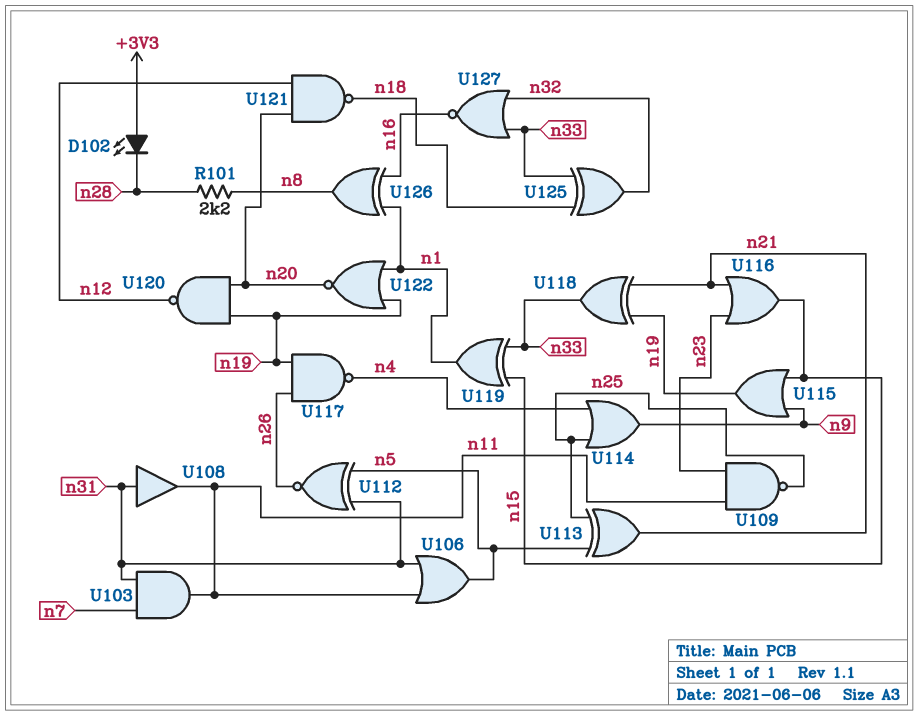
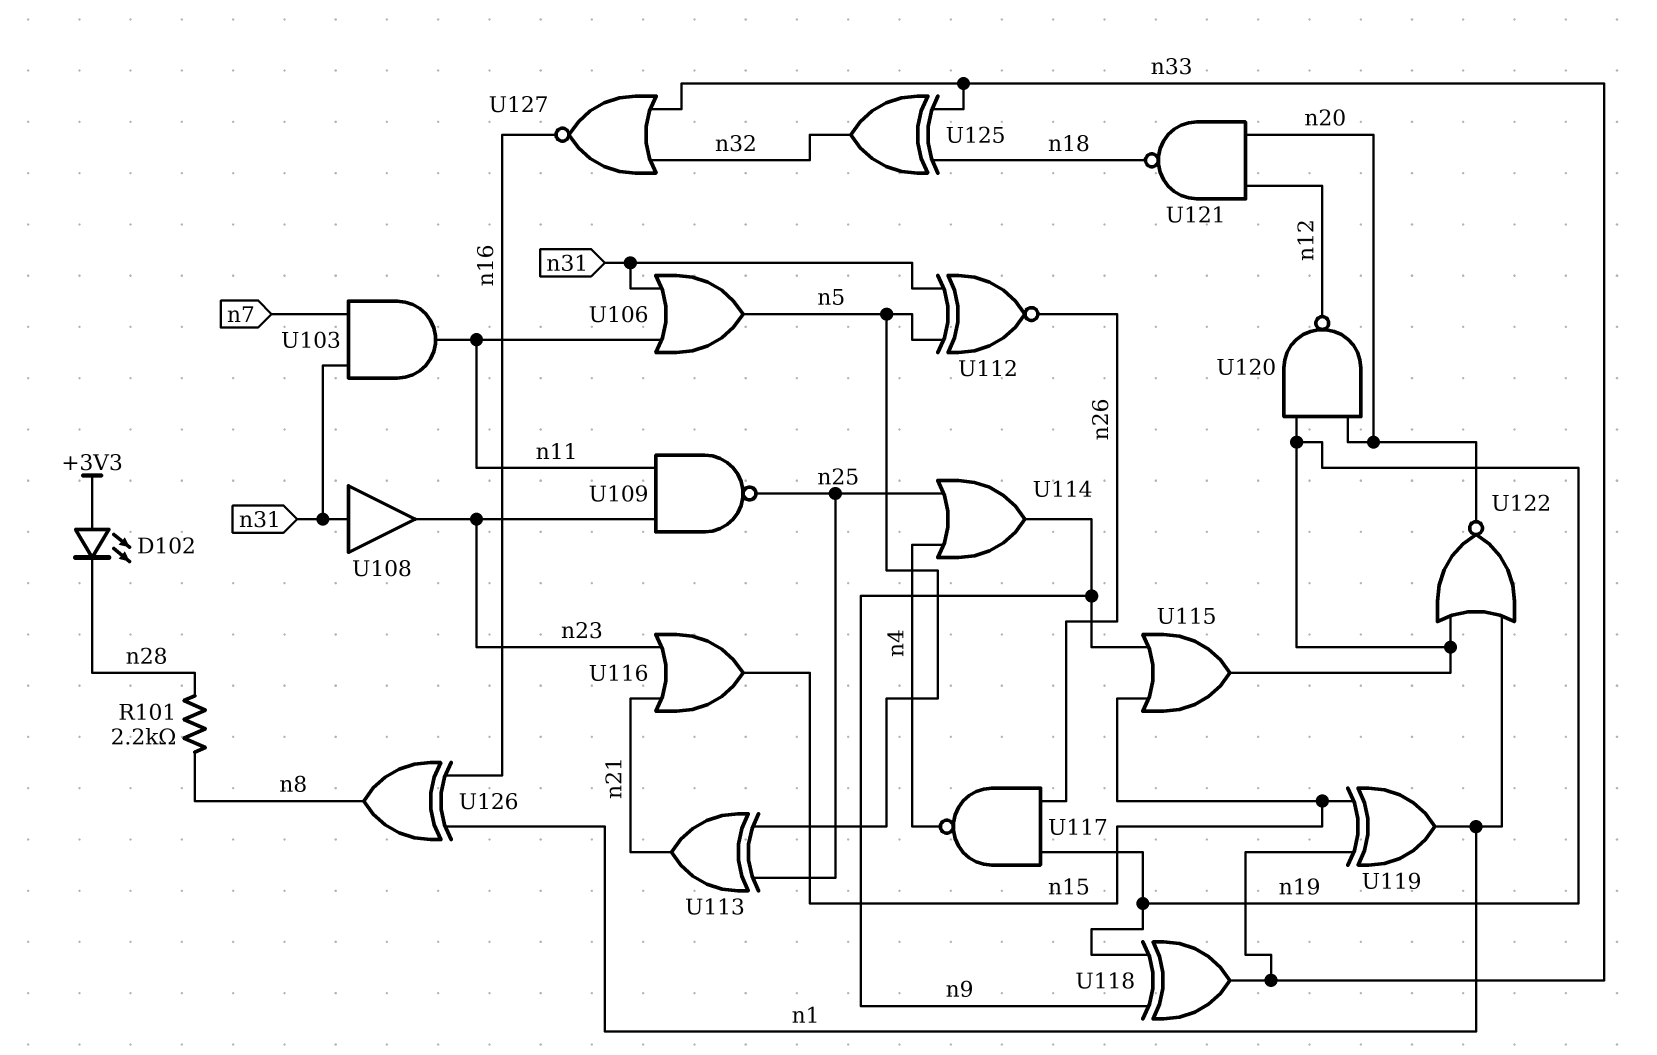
U108: buffer (in n31, out n11) -> buffer (in n31, out n23)
U118: XOR (in n19, in n21, out n33) -> XOR (in n9, in n19, out n33)

